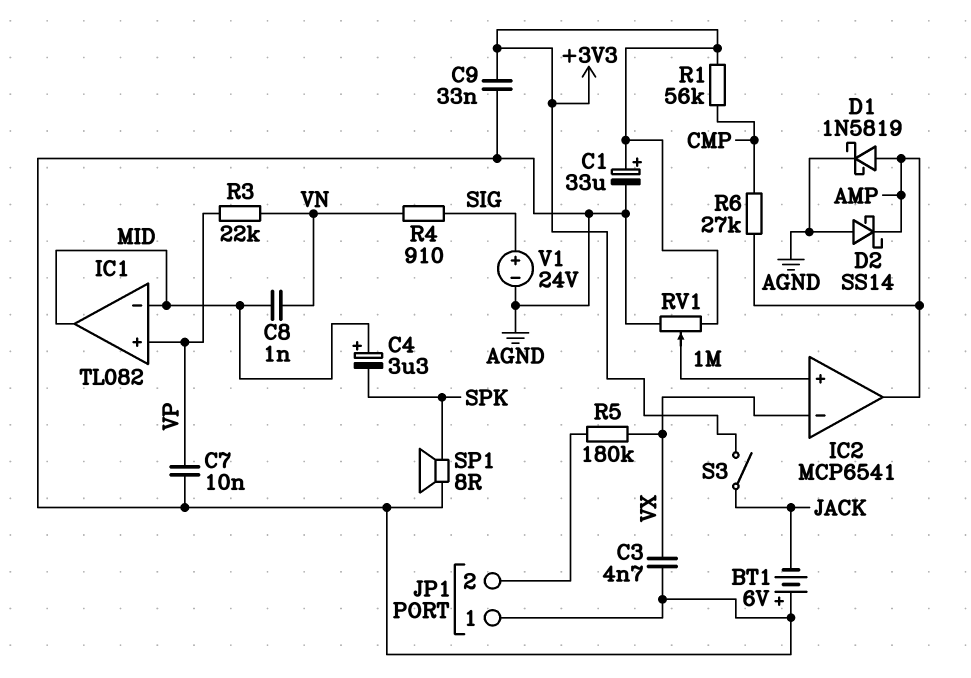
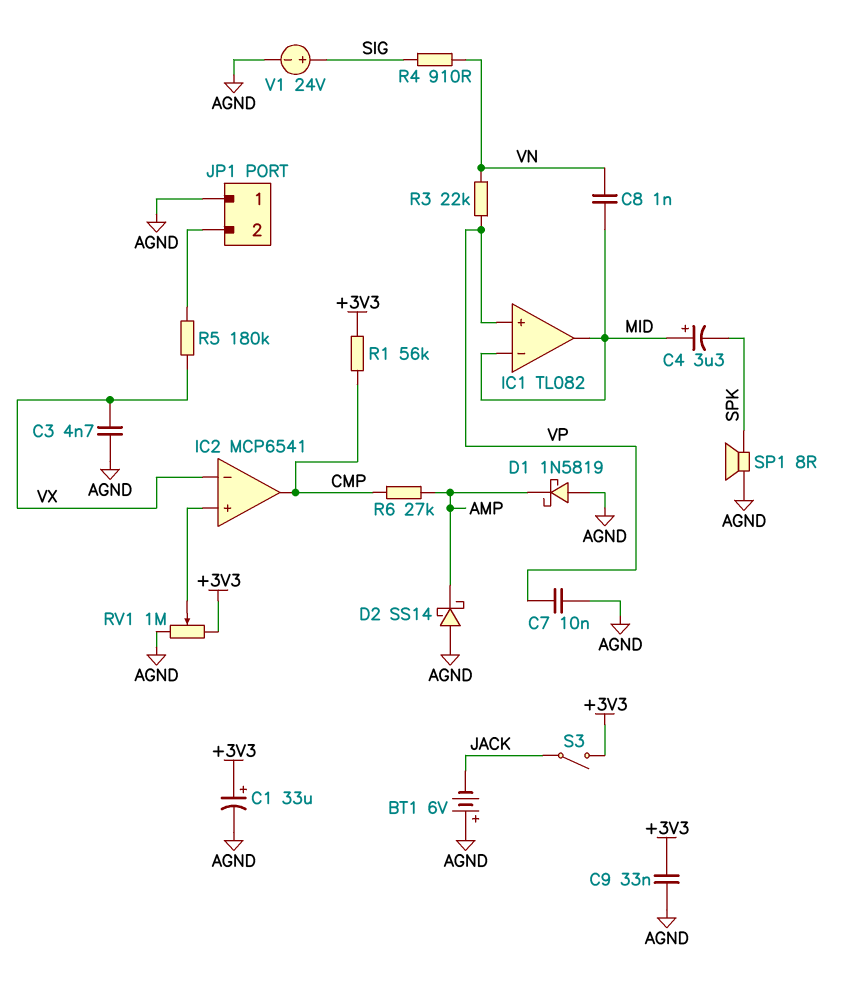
D1: schottky 1N5819 (A AMP, K AGND) -> schottky 1N5819 (A AGND, K AMP)
IC2 pin out: AMP -> CMP

